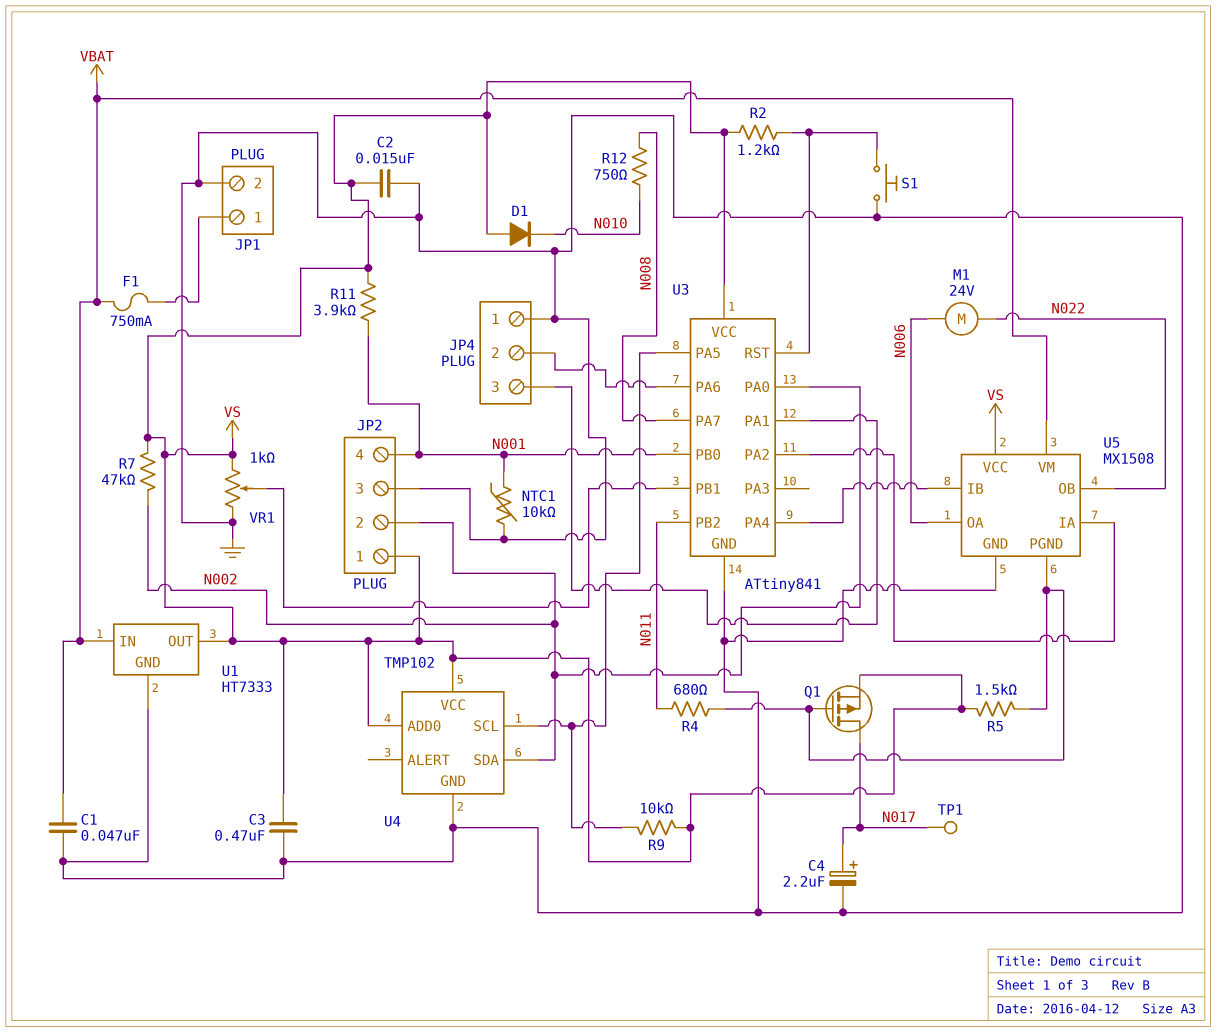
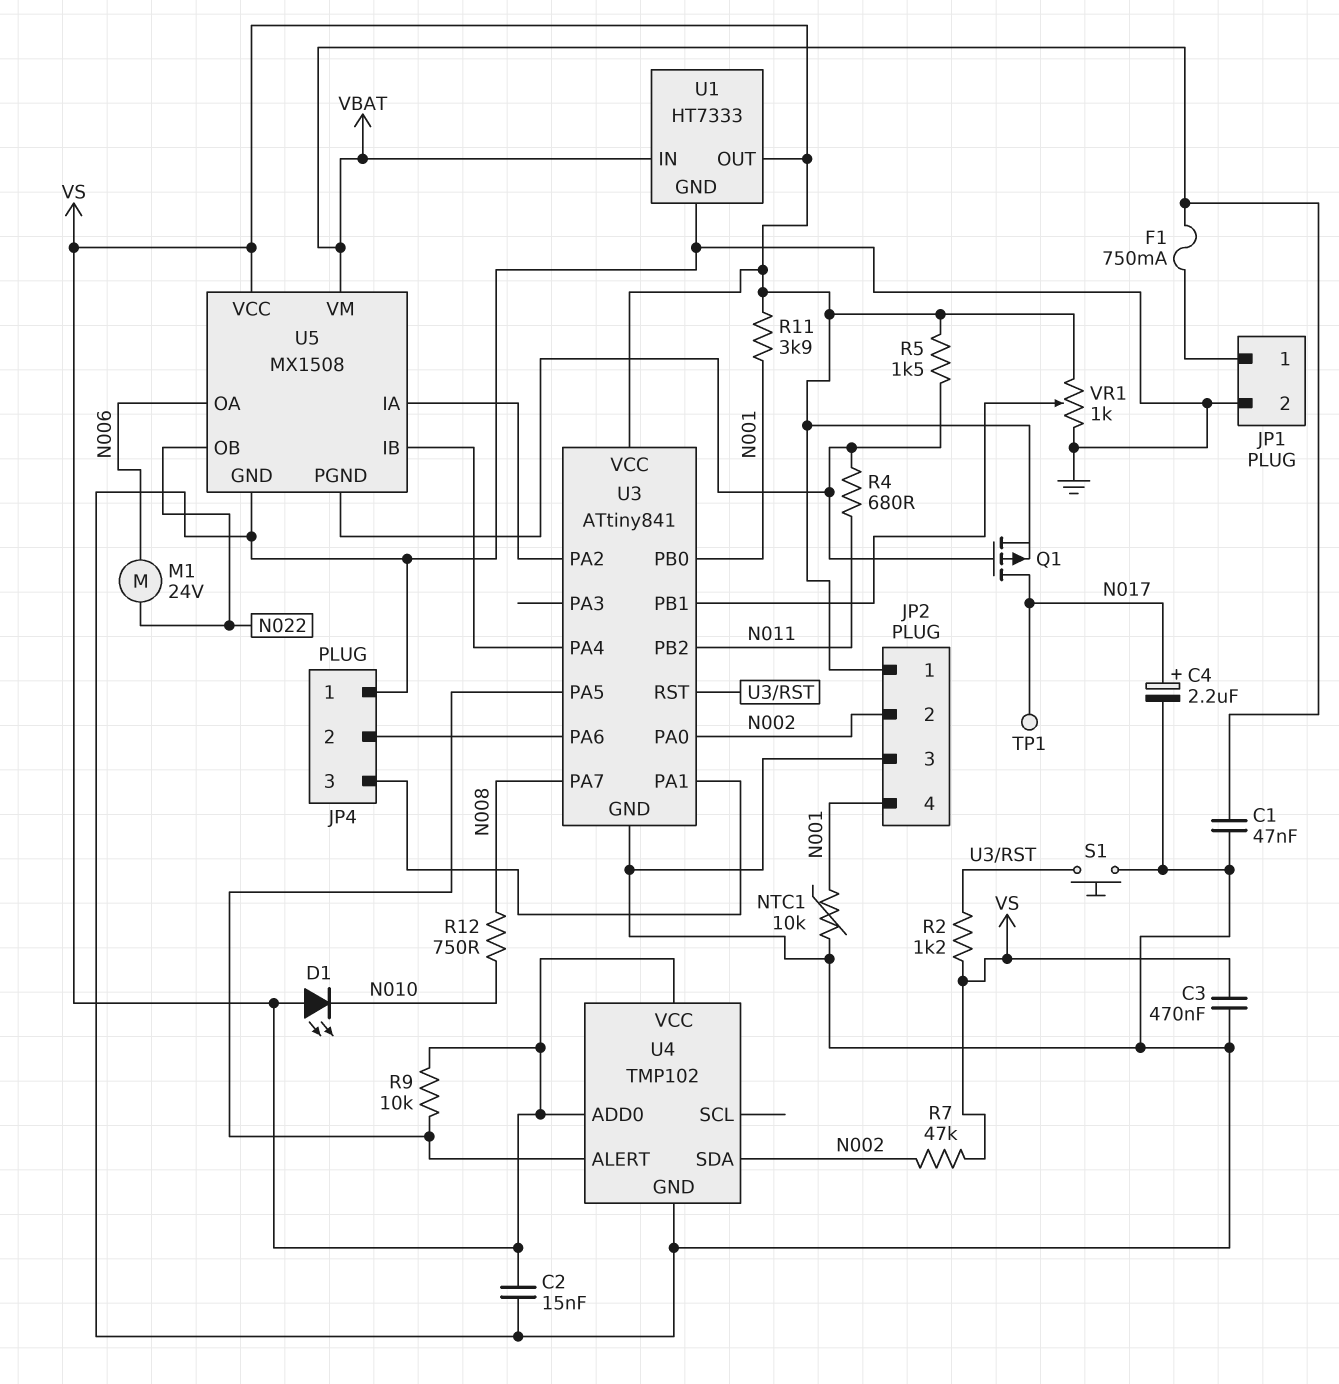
D1: diode (A VS, K N010) -> LED (A VS, K N010)
U4 pin ALERT: none -> U3/PA5
U4 pin SCL: U3/PA5 -> none

